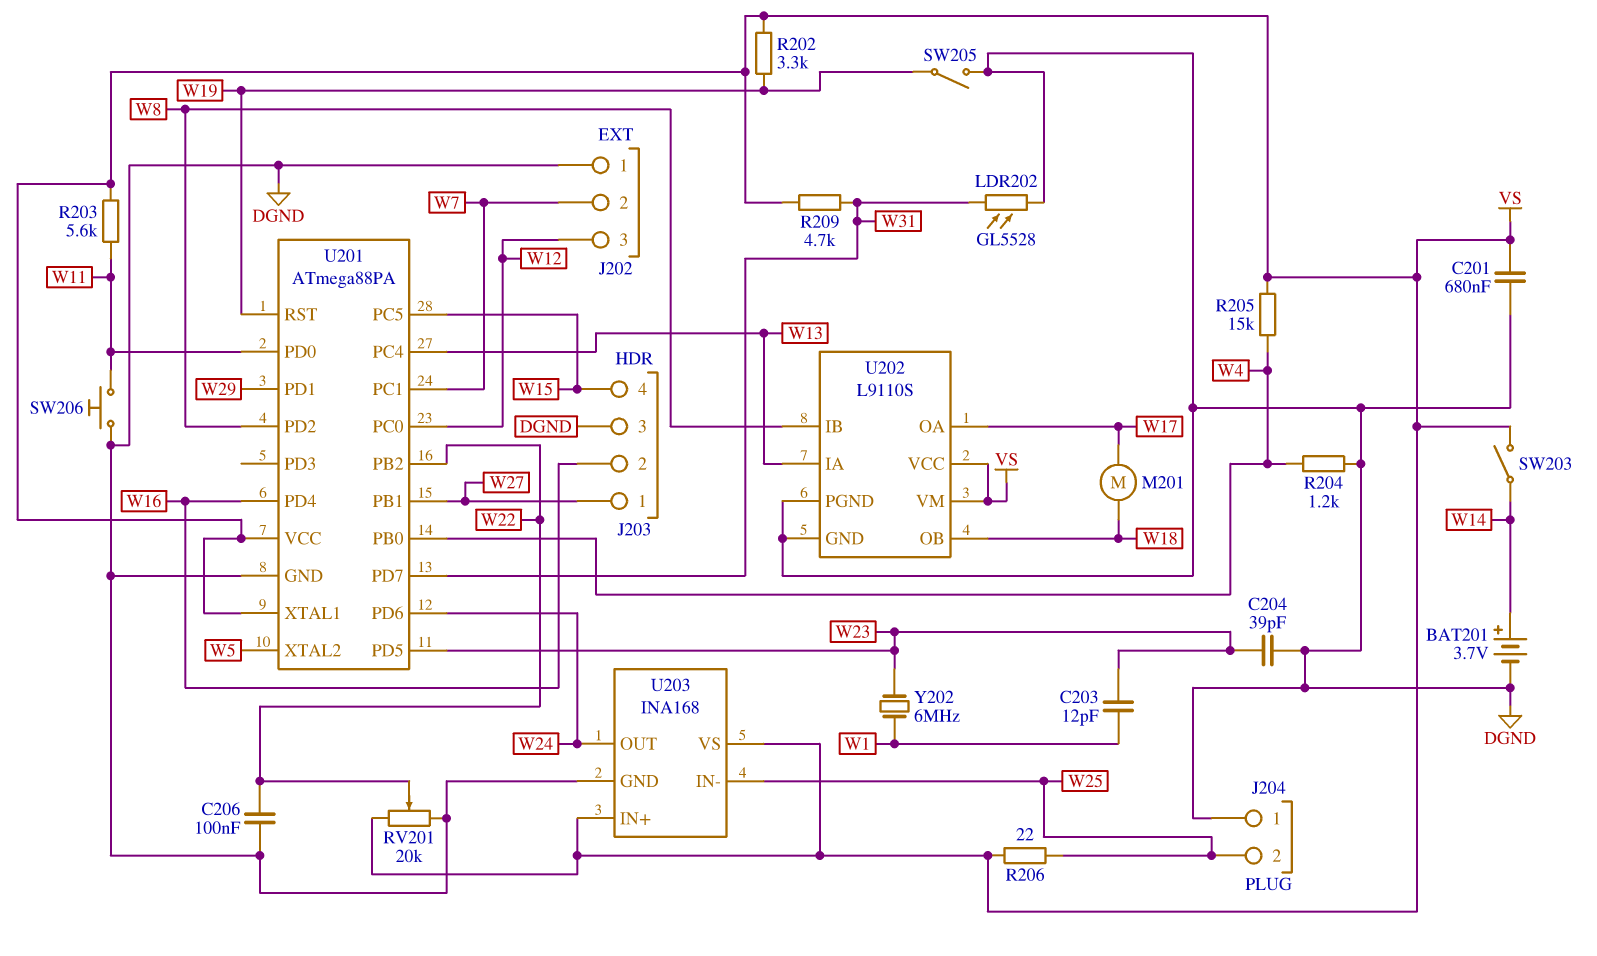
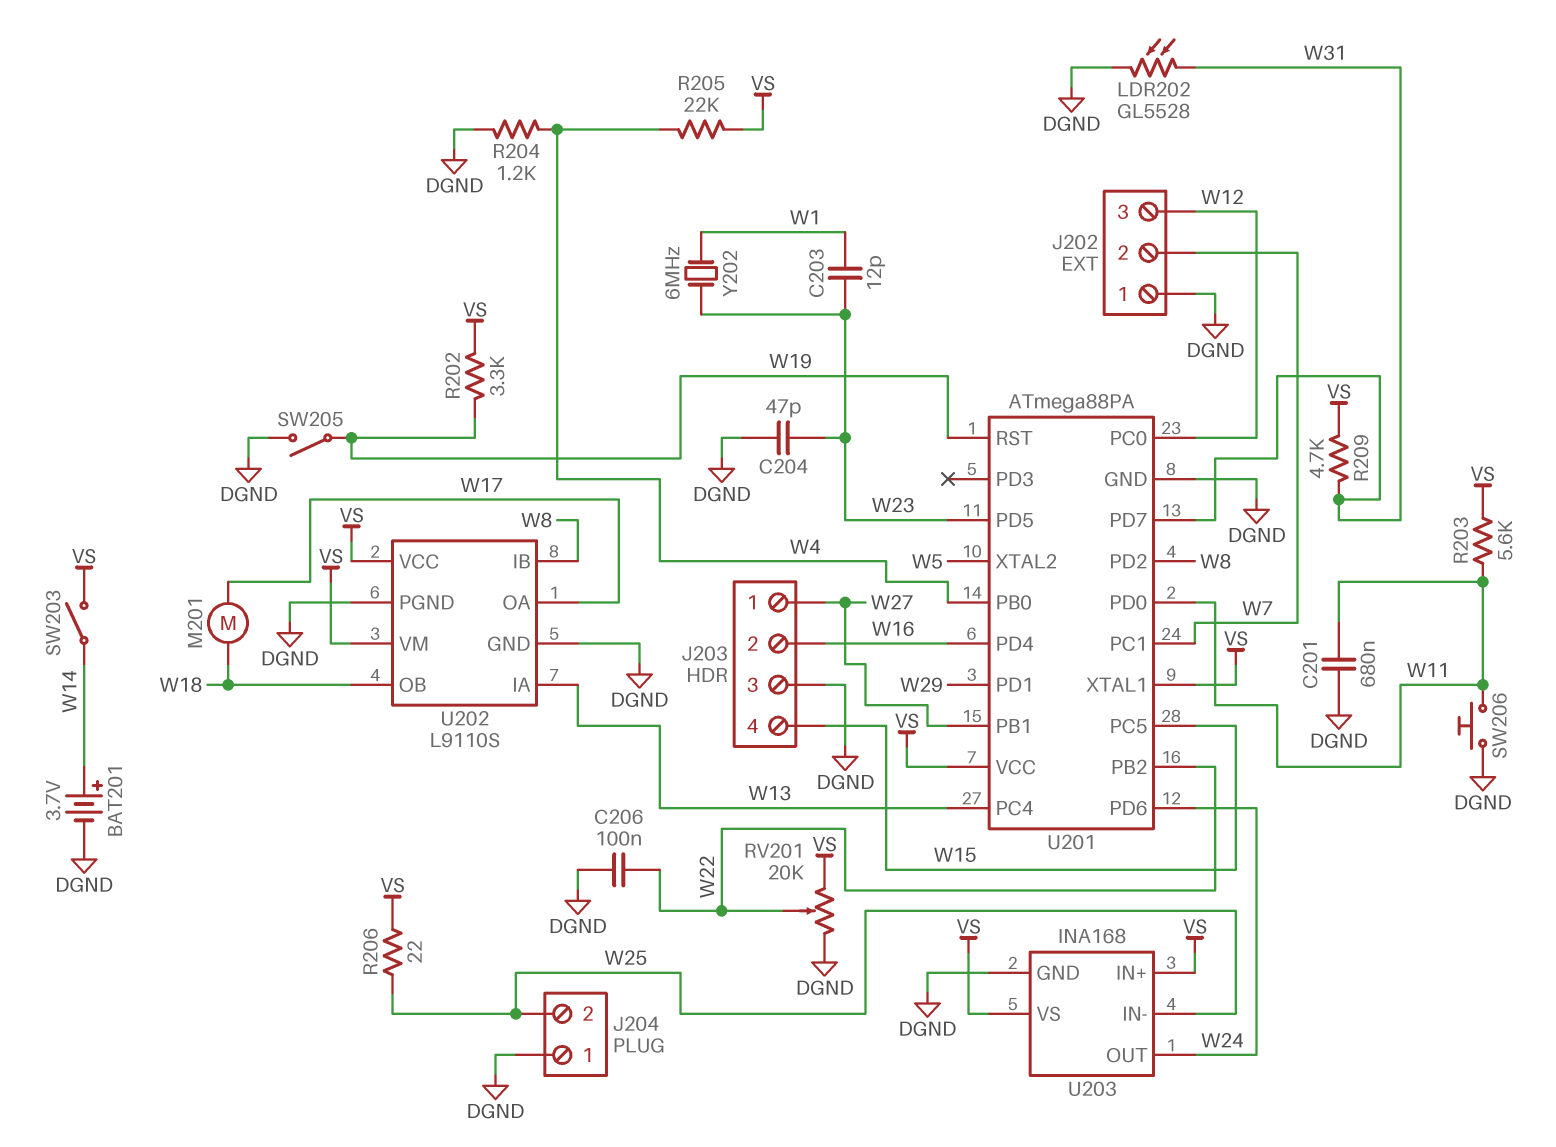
C201: 680nF (DGND, VS) -> 680nF (DGND, W11)
C204: 39pF (DGND, W23) -> 47pF (DGND, W23)
R205: 15k (VS, W4) -> 22k (VS, W4)

